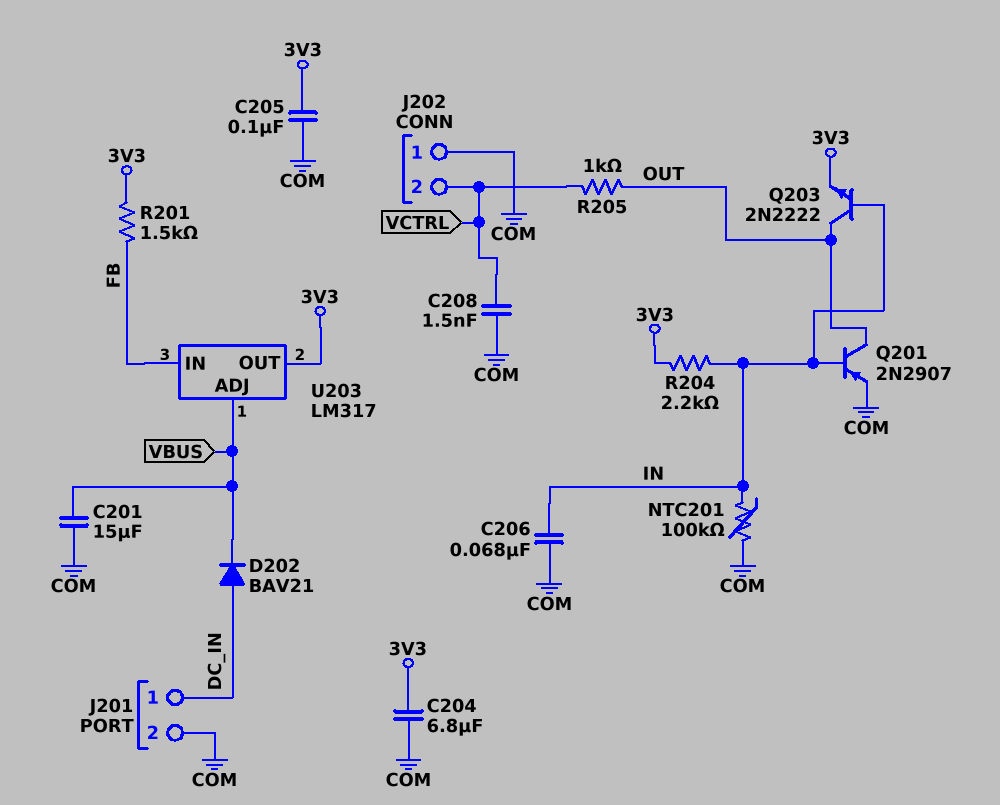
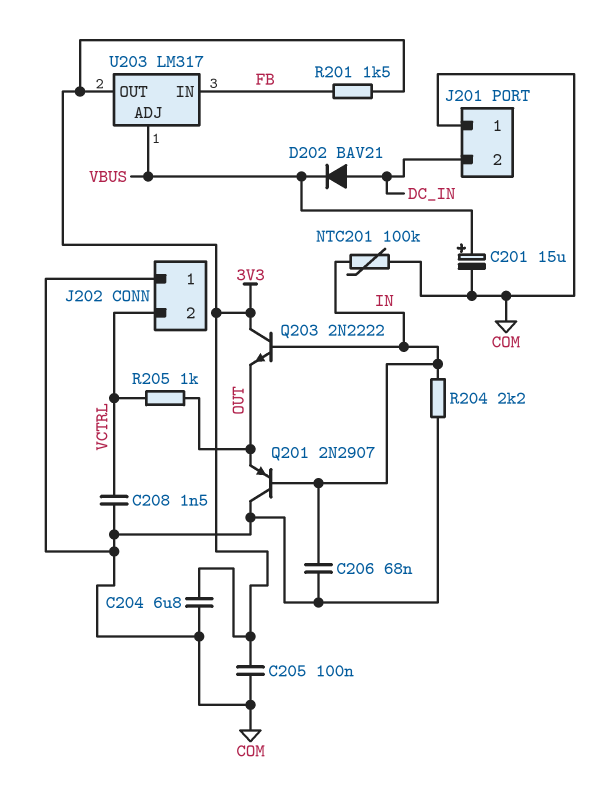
C201: 15uF (COM, VBUS) -> 15uF (plus VBUS, minus COM)
J201 pin 1: DC_IN -> COM
J201 pin 2: COM -> DC_IN
Q201: PNP 2N2907 (B IN, C OUT, E COM) -> PNP 2N2907 (B IN, C COM, E OUT)
Q203: NPN 2N2222 (B IN, C OUT, E 3V3) -> NPN 2N2222 (B IN, C 3V3, E OUT)
R204: 2.2k (3V3, IN) -> 2.2k (COM, IN)

